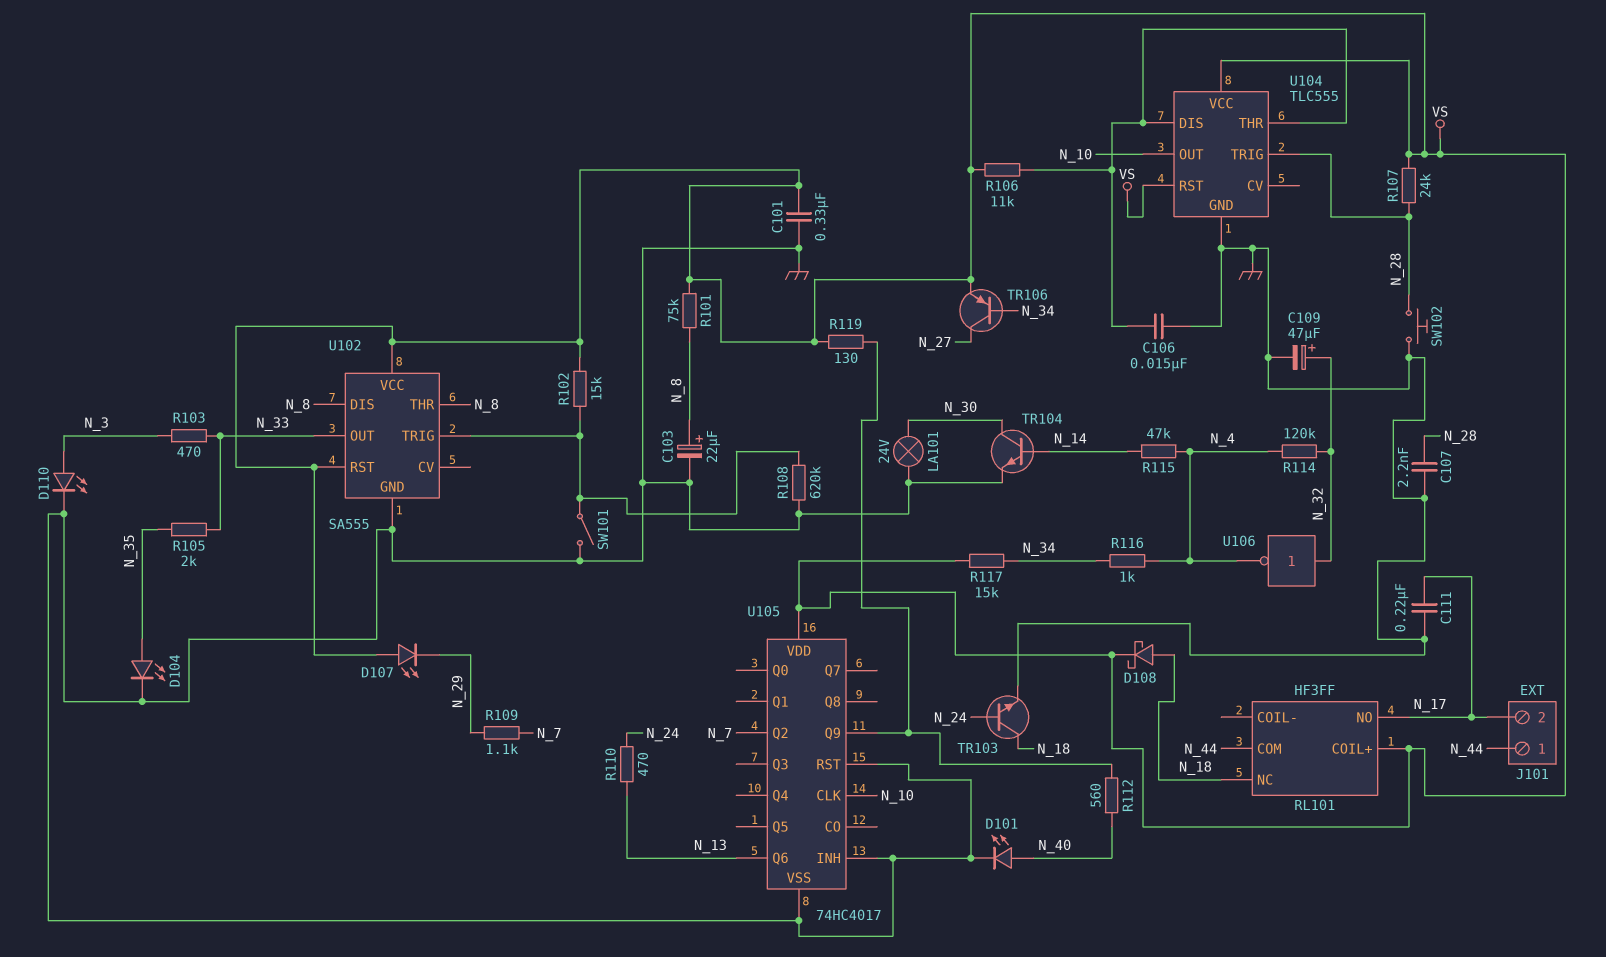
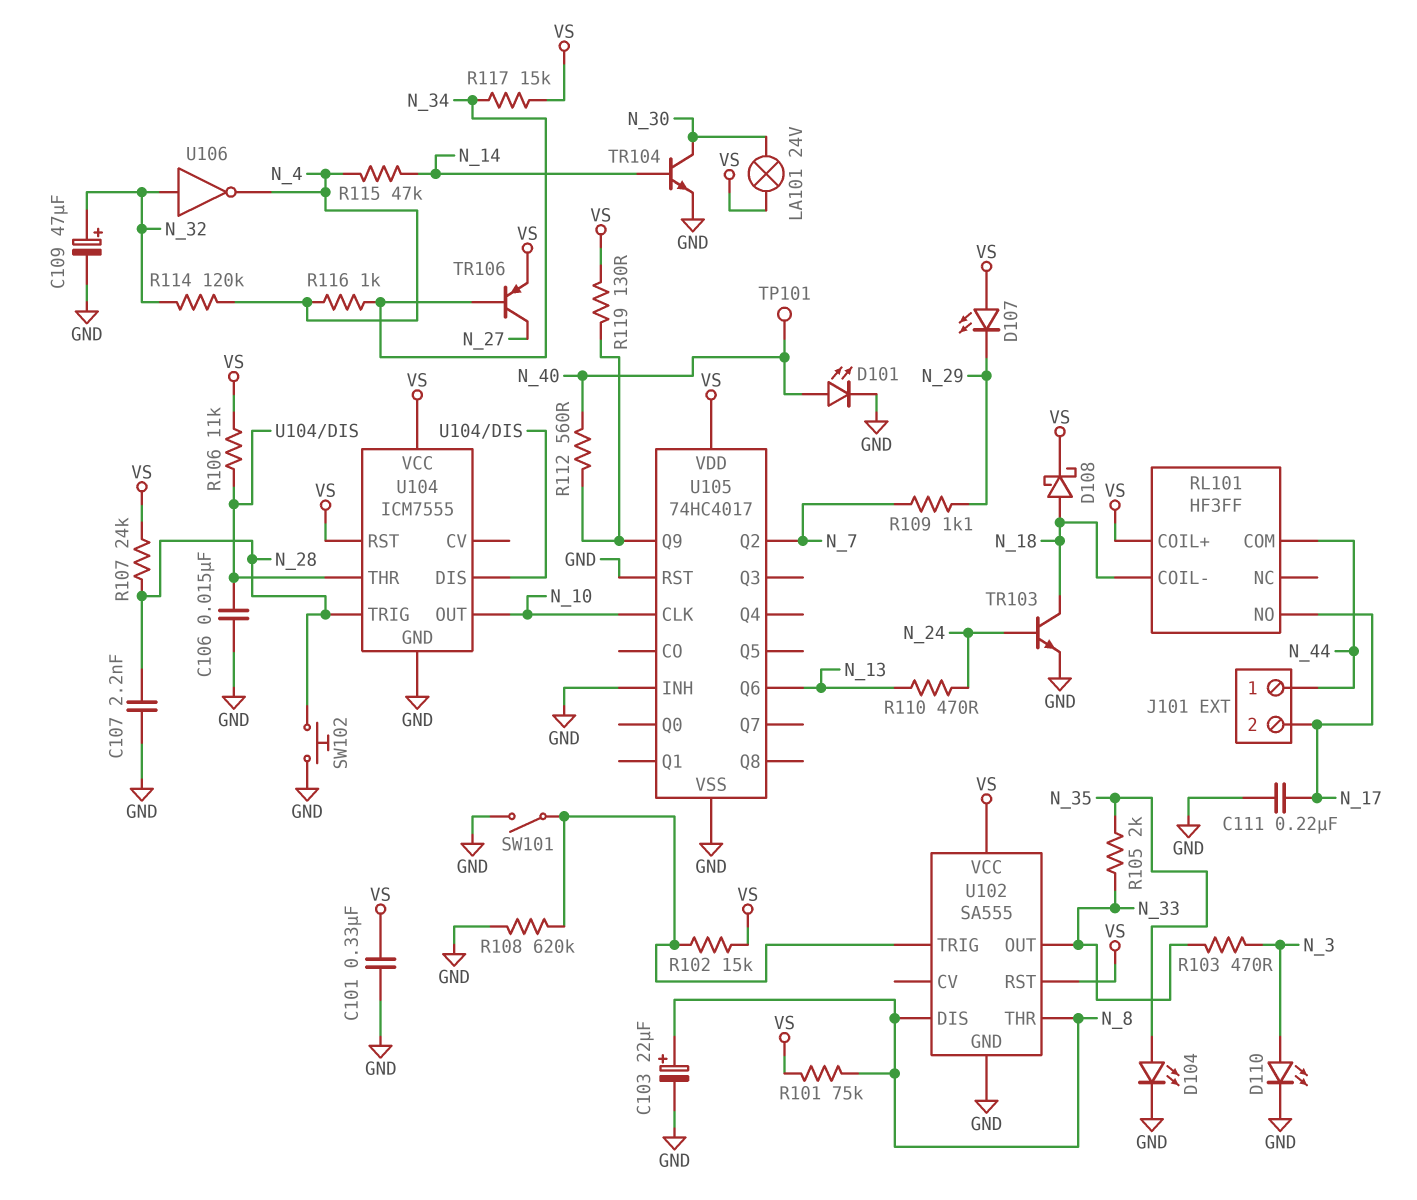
LA101: lamp 24V (GND, N_30) -> lamp 24V (N_30, VS)
RL101 pin COIL-: none -> N_18
RL101 pin NC: N_18 -> none
TP101: none -> test point (N_40)
U104: TLC555 -> ICM7555

